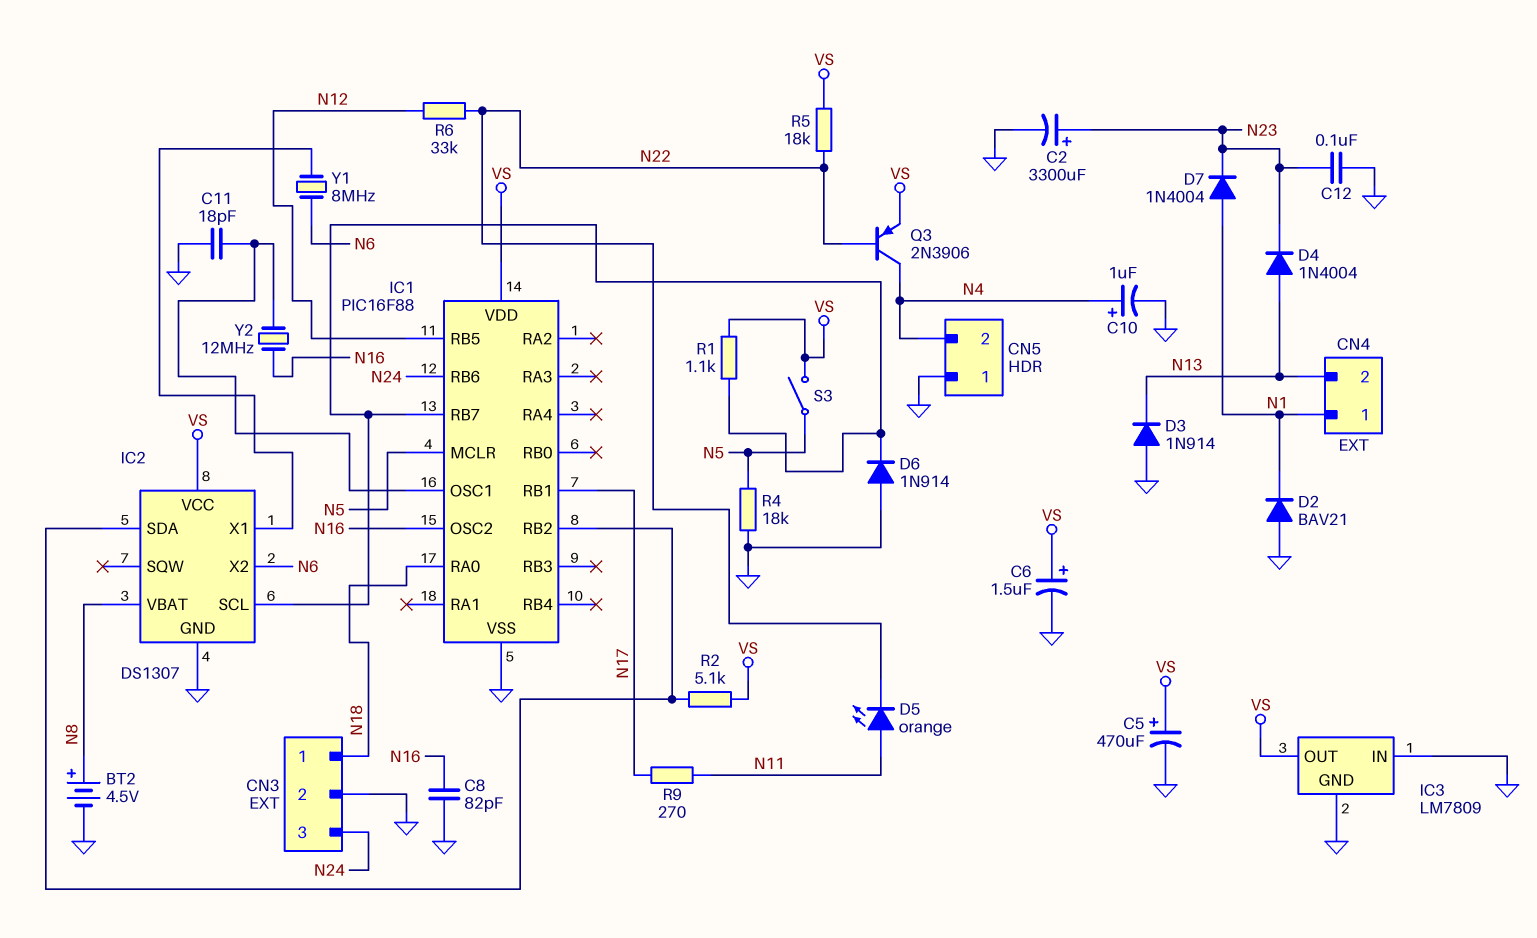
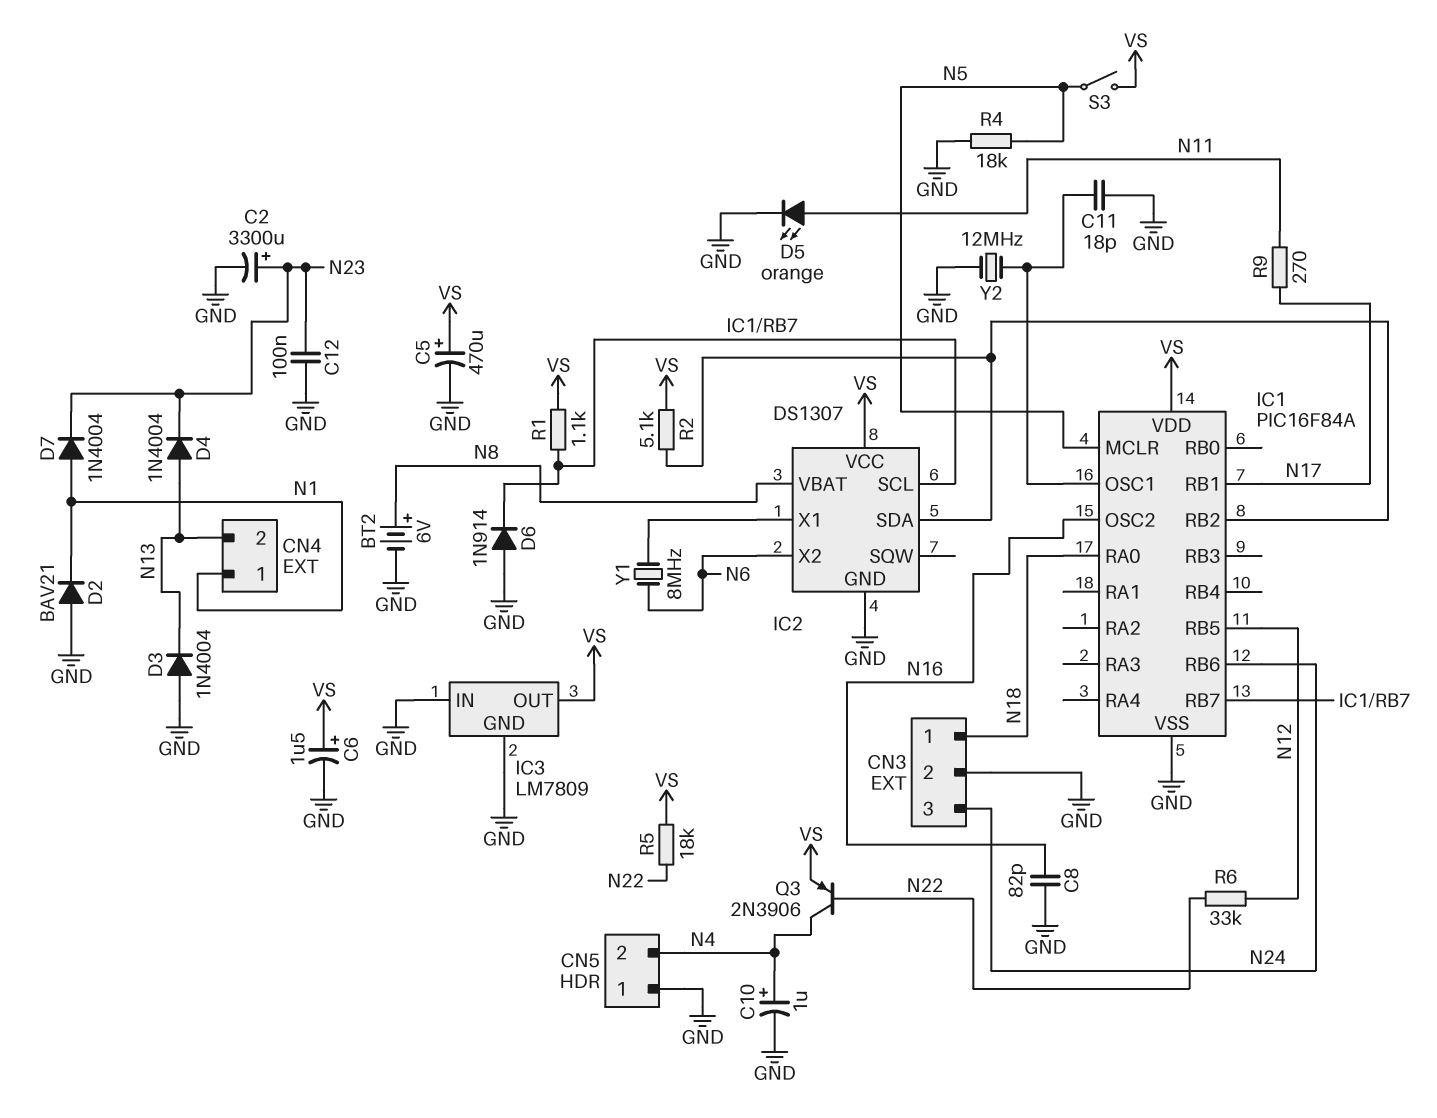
BT2: 4.5V (plus N8, minus GND) -> 6V (plus N8, minus GND)
D3: diode 1N914 (A GND, K N13) -> diode 1N4004 (A GND, K N13)
D5: LED orange (A N11, K N22) -> LED orange (A N11, K GND)
IC1: PIC16F88 -> PIC16F84A
Y2: 12MHz (IC1/OSC1, N16) -> 12MHz (GND, IC1/OSC1)

